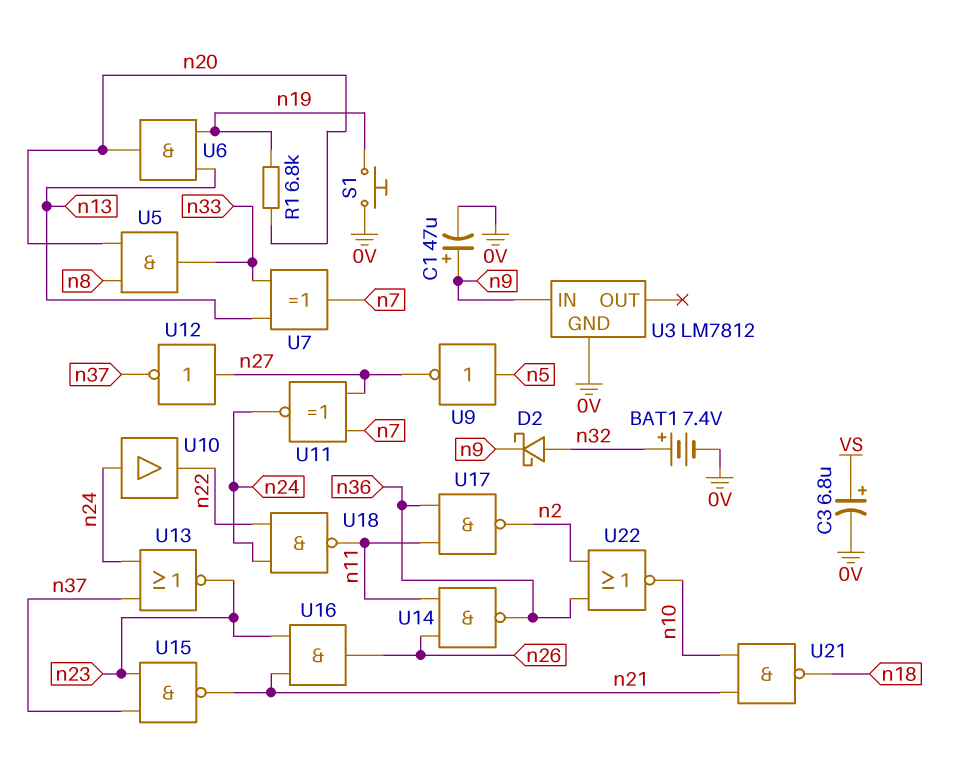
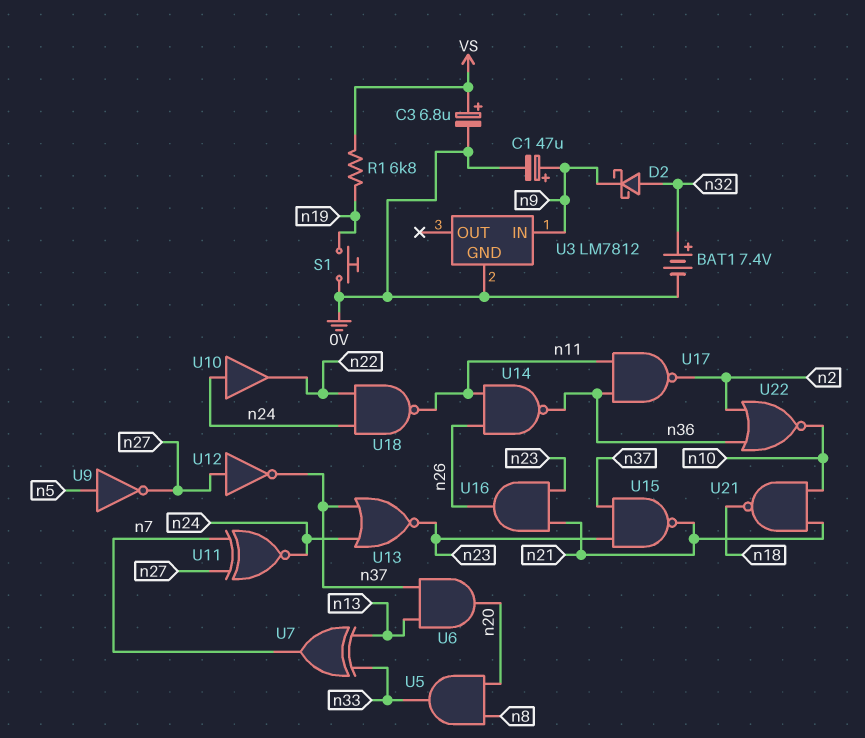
R1: 6.8k (n19, n20) -> 6.8k (VS, n19)
U6: AND (in n13, in n19, out n20) -> AND (in n13, in n37, out n20)

